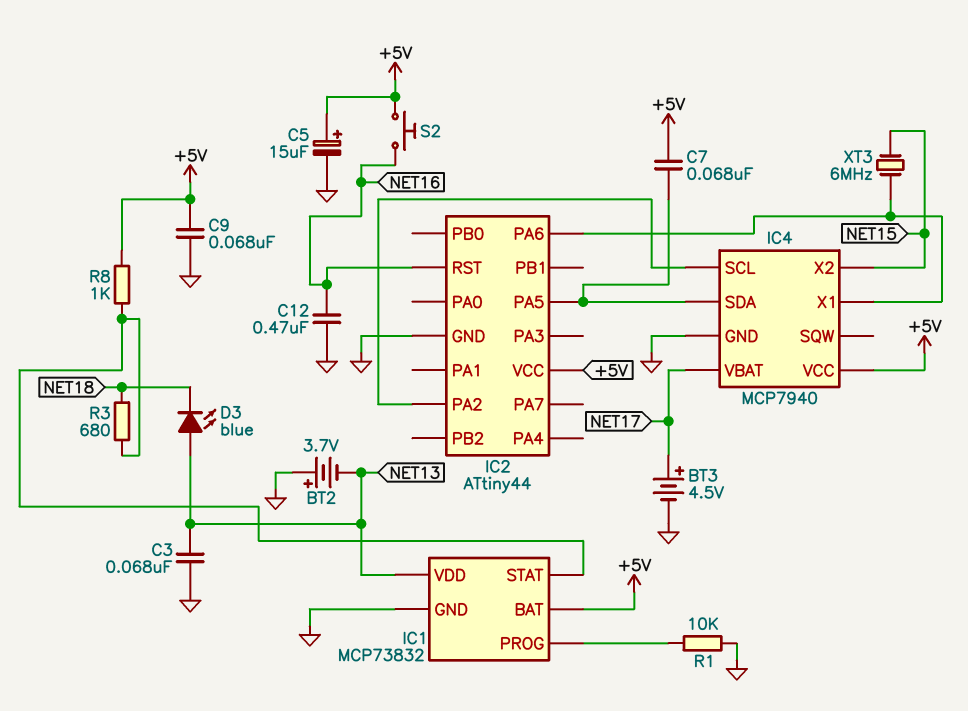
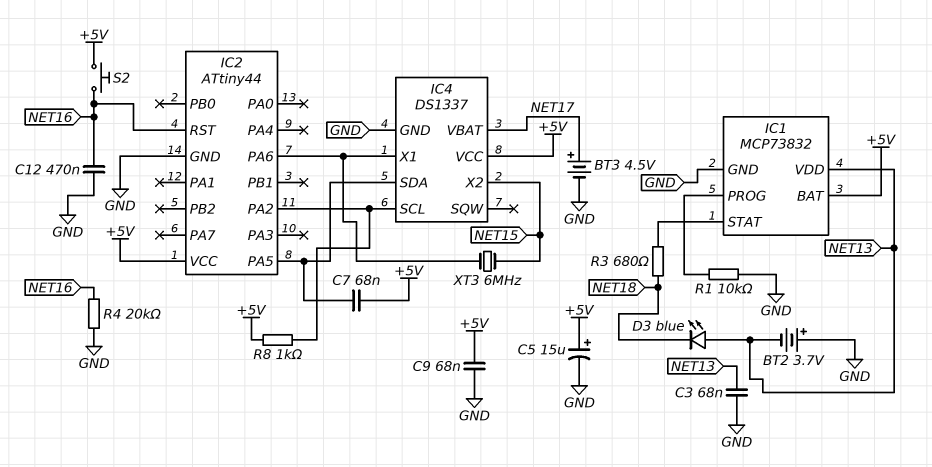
IC4: MCP7940 -> DS1337
R4: none -> 20k (GND, NET16)
R8: 1k (+5V, IC1/STAT) -> 1k (+5V, IC2/PA2)

